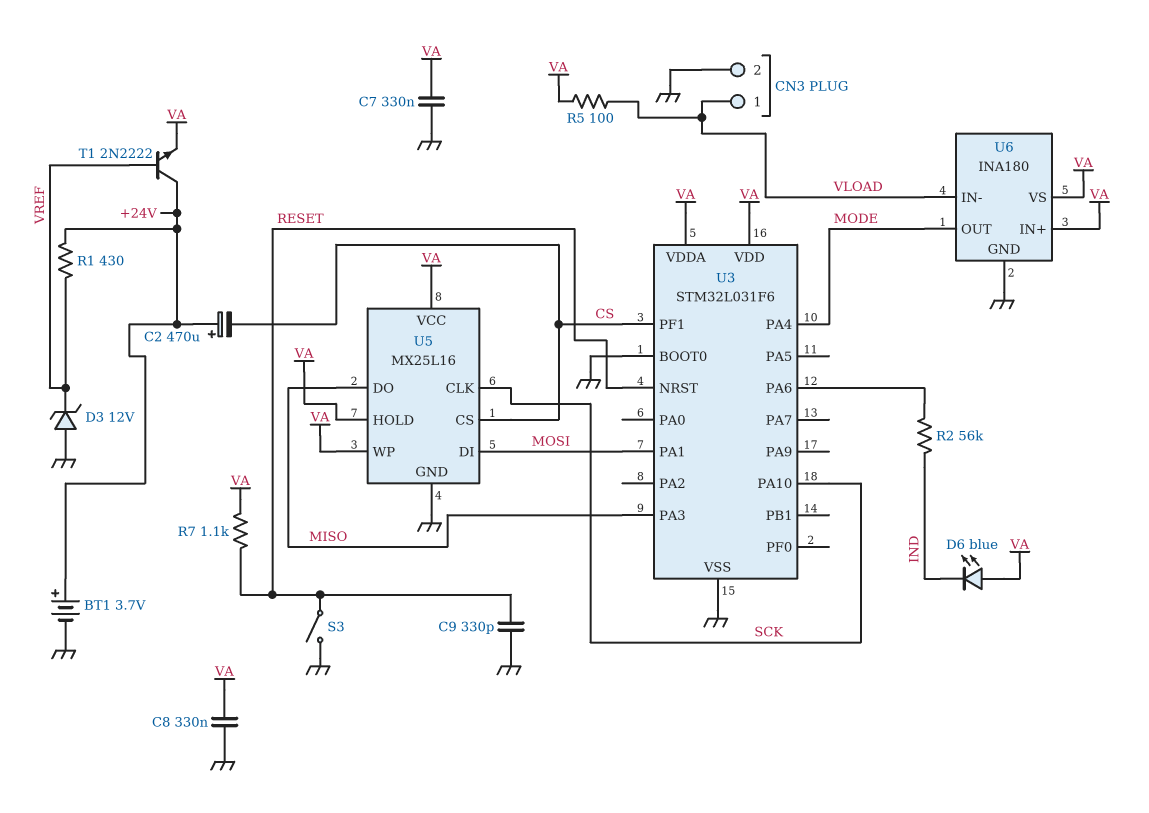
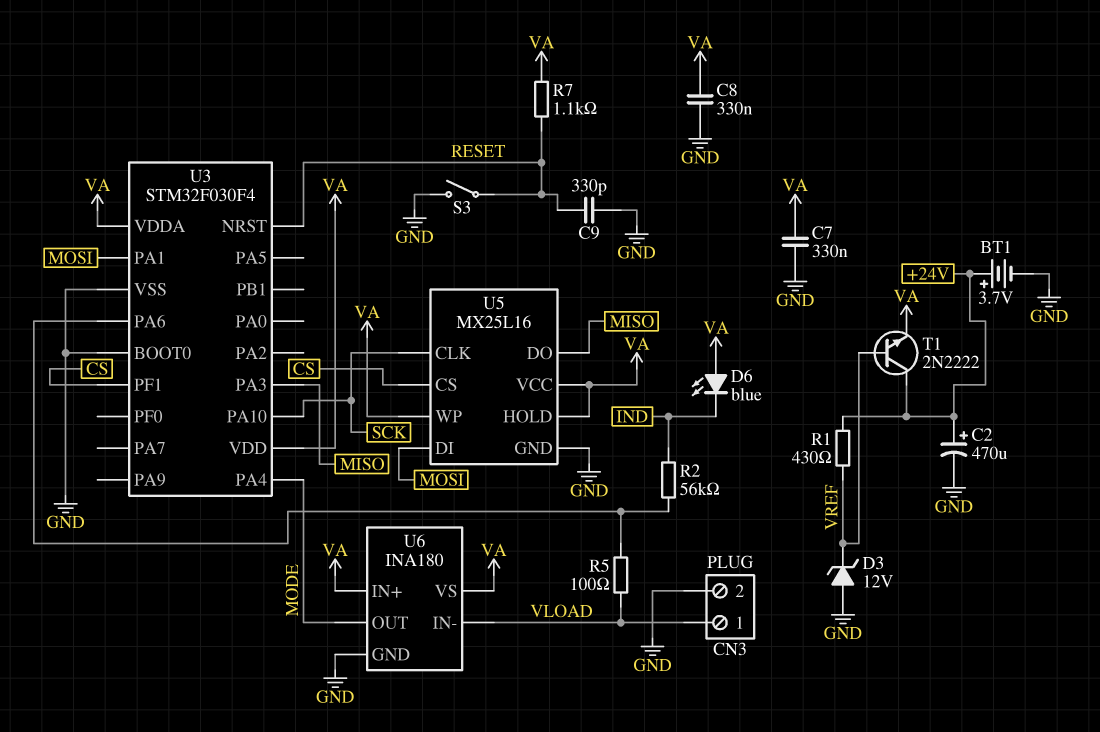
C2: 470uF (plus +24V, minus CS) -> 470uF (plus +24V, minus GND)
R5: 100 (VA, VLOAD) -> 100 (U3/PA6, VLOAD)
U3: STM32L031F6 -> STM32F030F4

